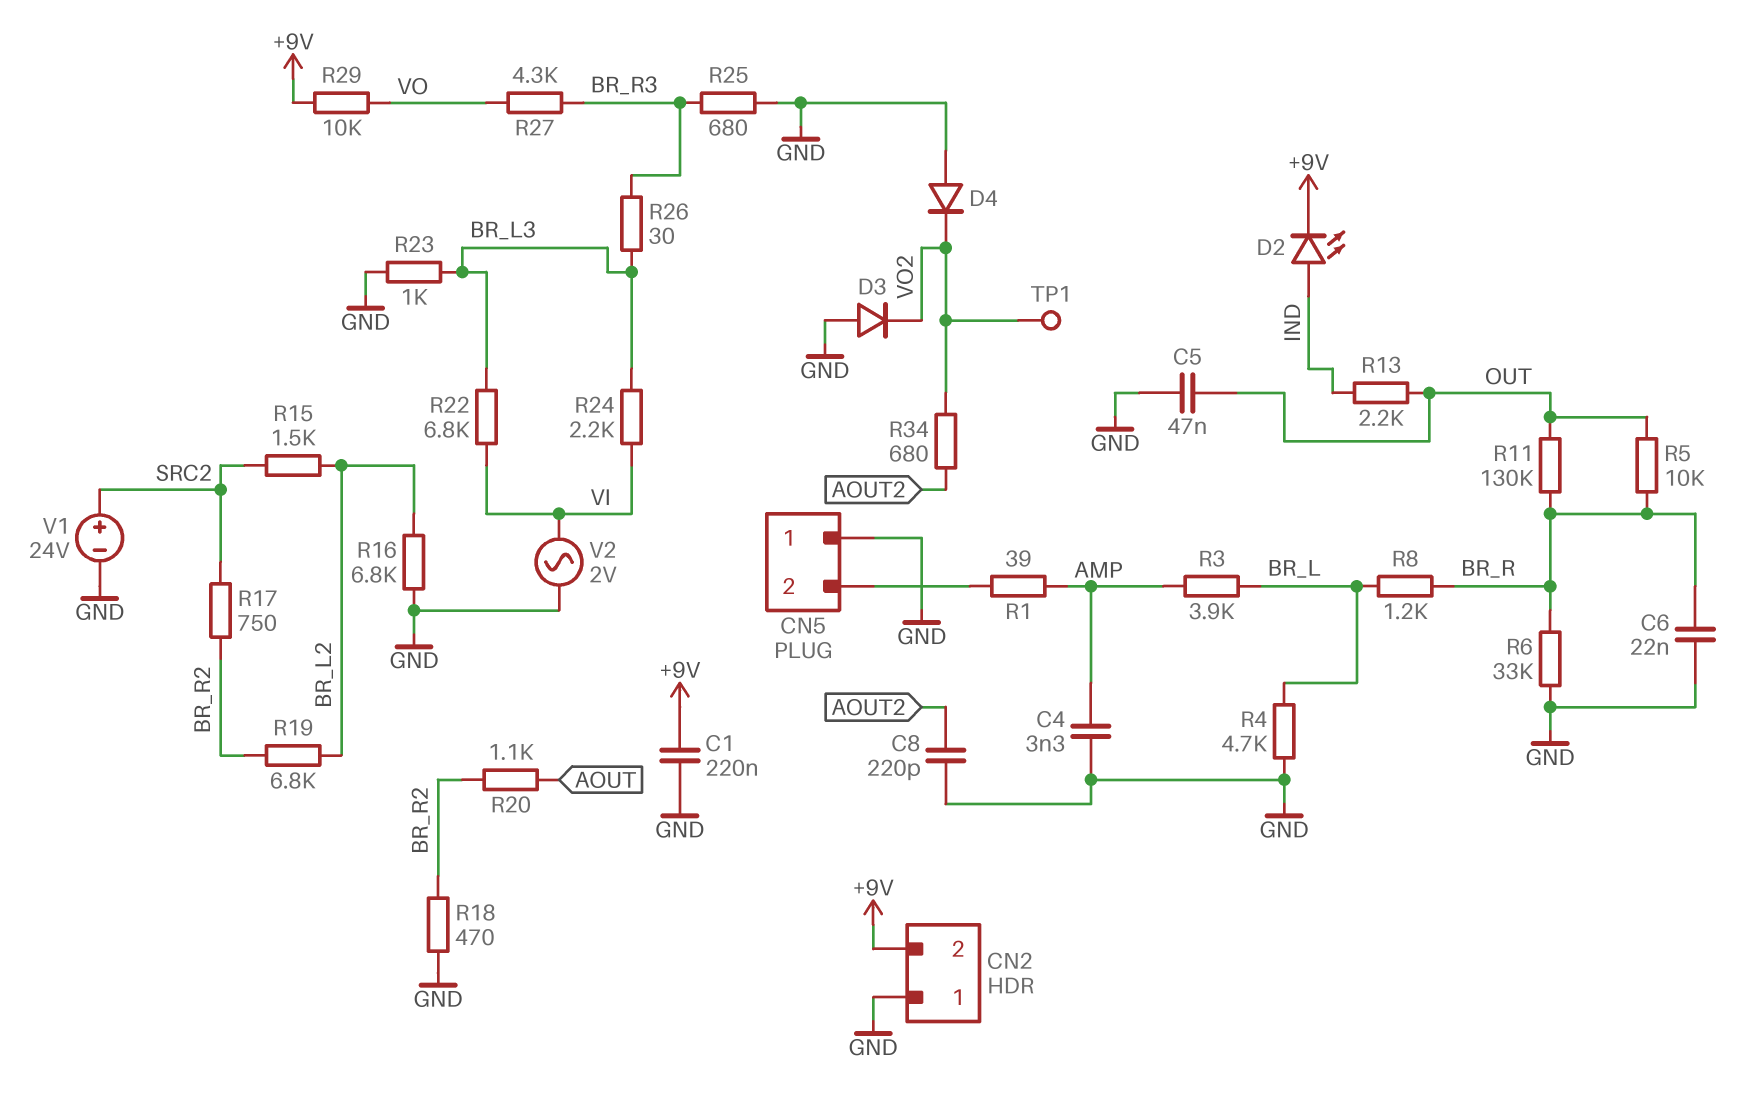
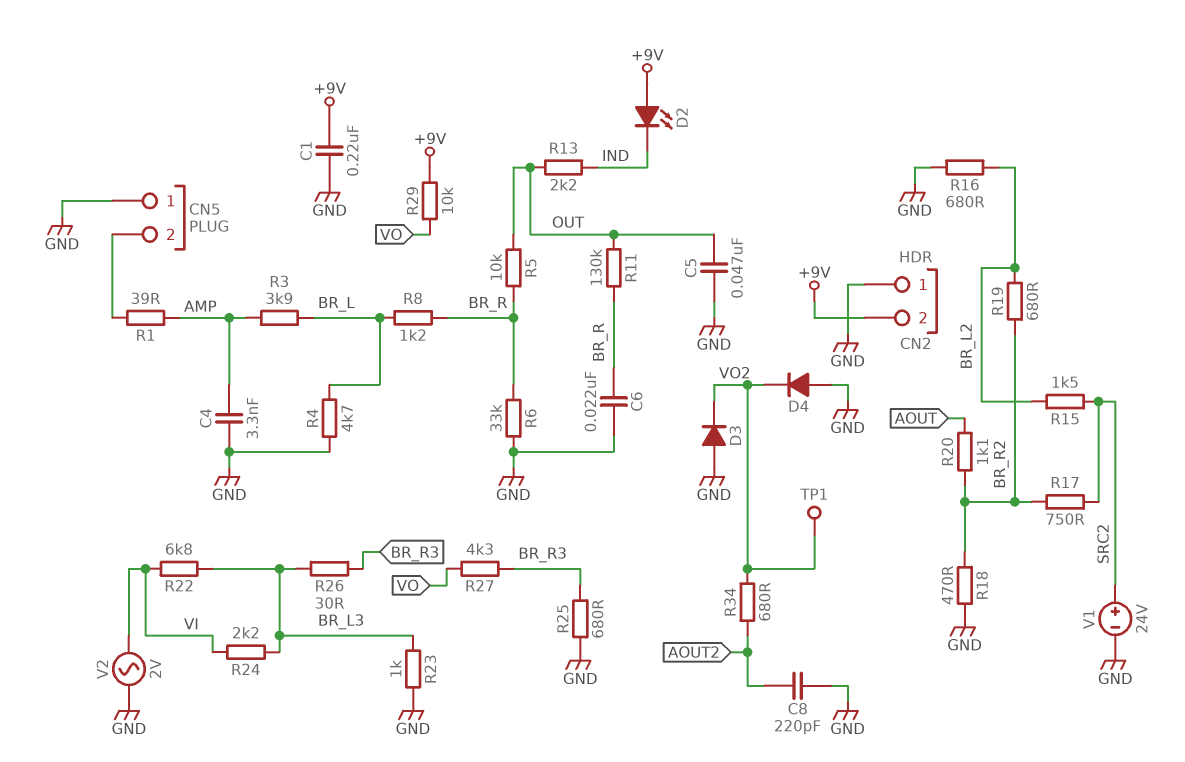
D2: LED (A IND, K +9V) -> LED (A +9V, K IND)
R16: 6.8k (BR_L2, GND) -> 680 (BR_L2, GND)
R19: 6.8k (BR_L2, BR_R2) -> 680 (BR_L2, BR_R2)

